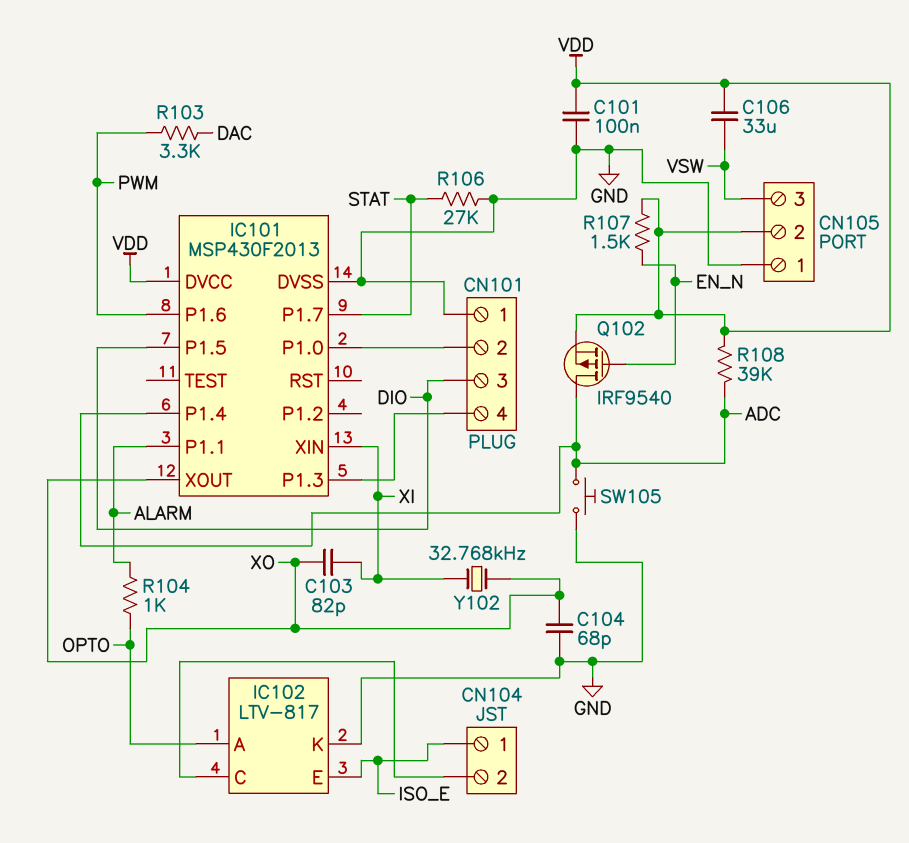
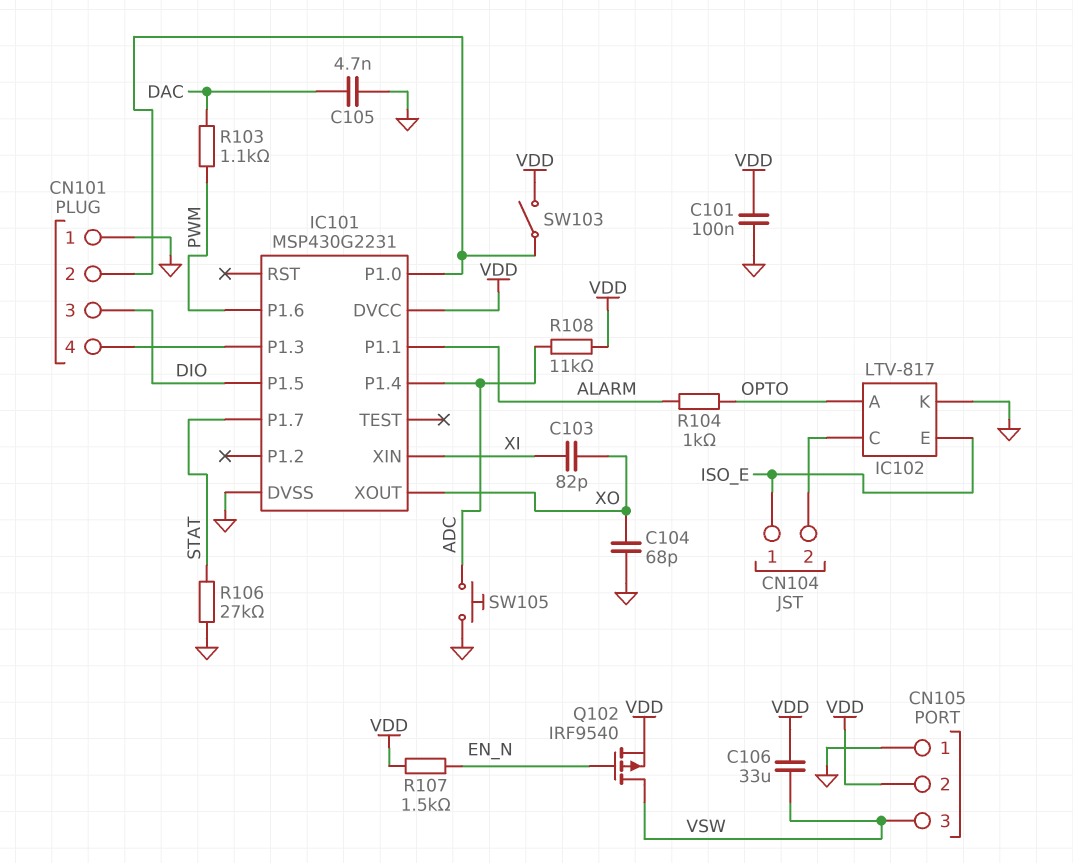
C105: none -> 4.7nF (DAC, GND)
IC101: MSP430F2013 -> MSP430G2231
Q102: PMOS IRF9540 (G EN_N, D ADC, S VDD) -> PMOS IRF9540 (G EN_N, D VSW, S VDD)
R103: 3.3k (DAC, PWM) -> 1.1k (DAC, PWM)
R108: 39k (ADC, VDD) -> 11k (ADC, VDD)
SW103: none -> switch (CN101/2, VDD)
Y102: 32.768kHz (XI, XO) -> none

